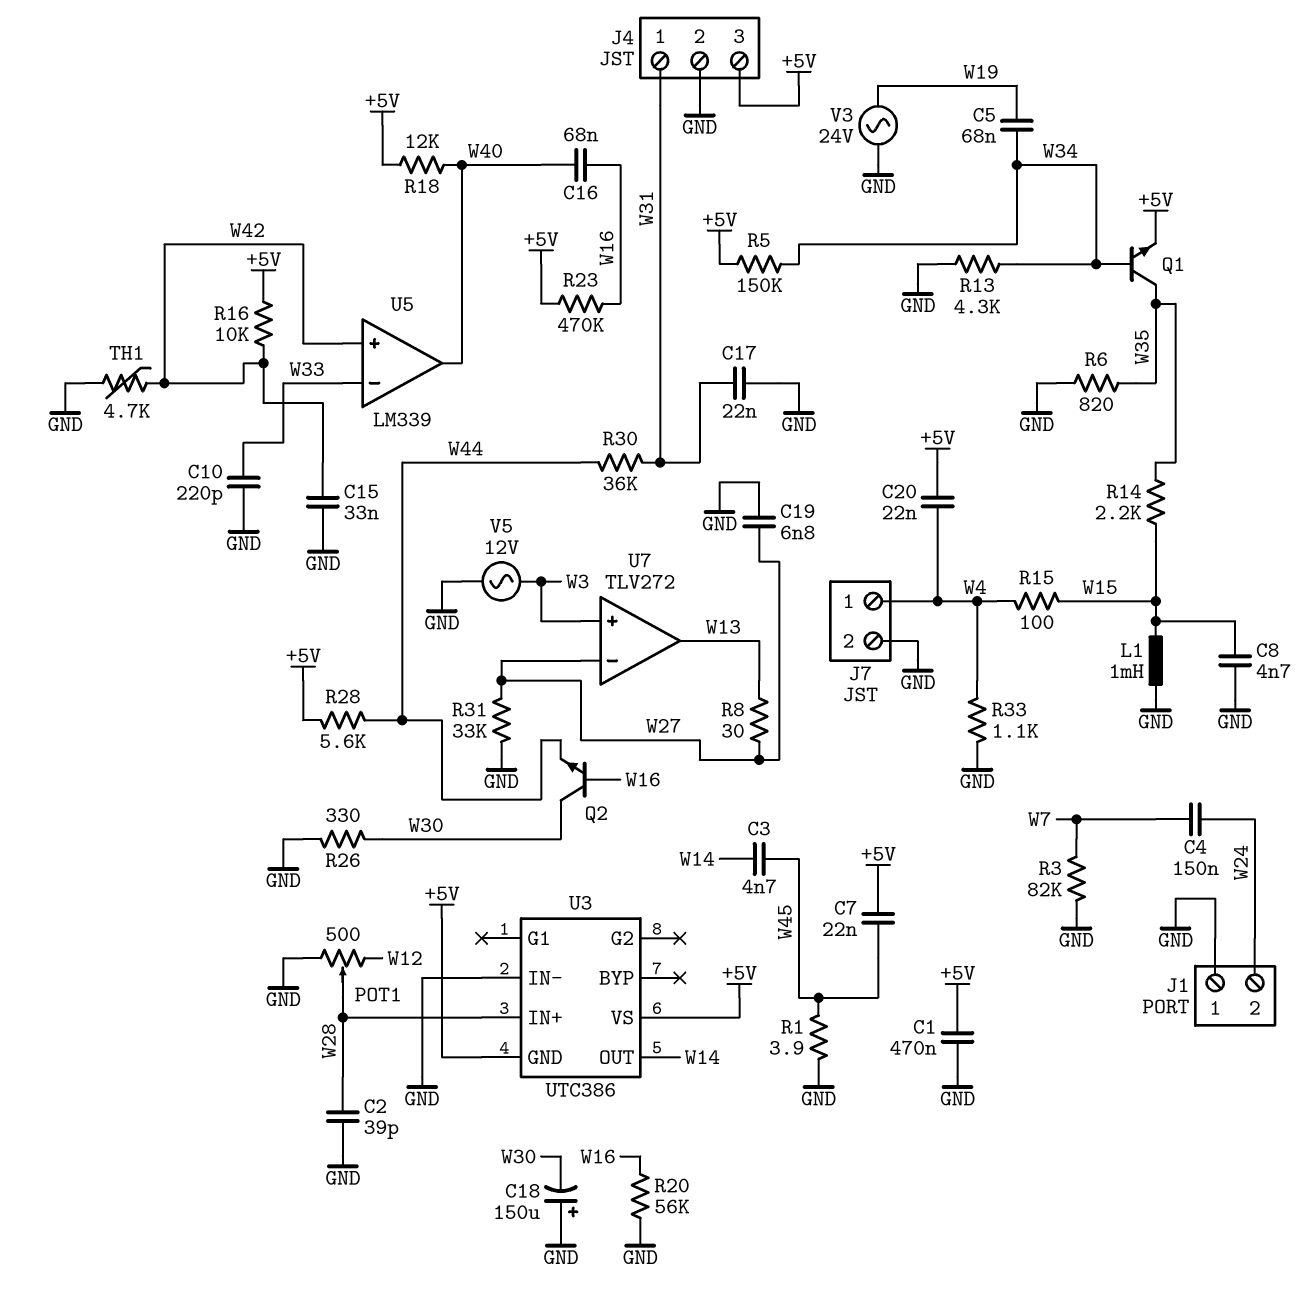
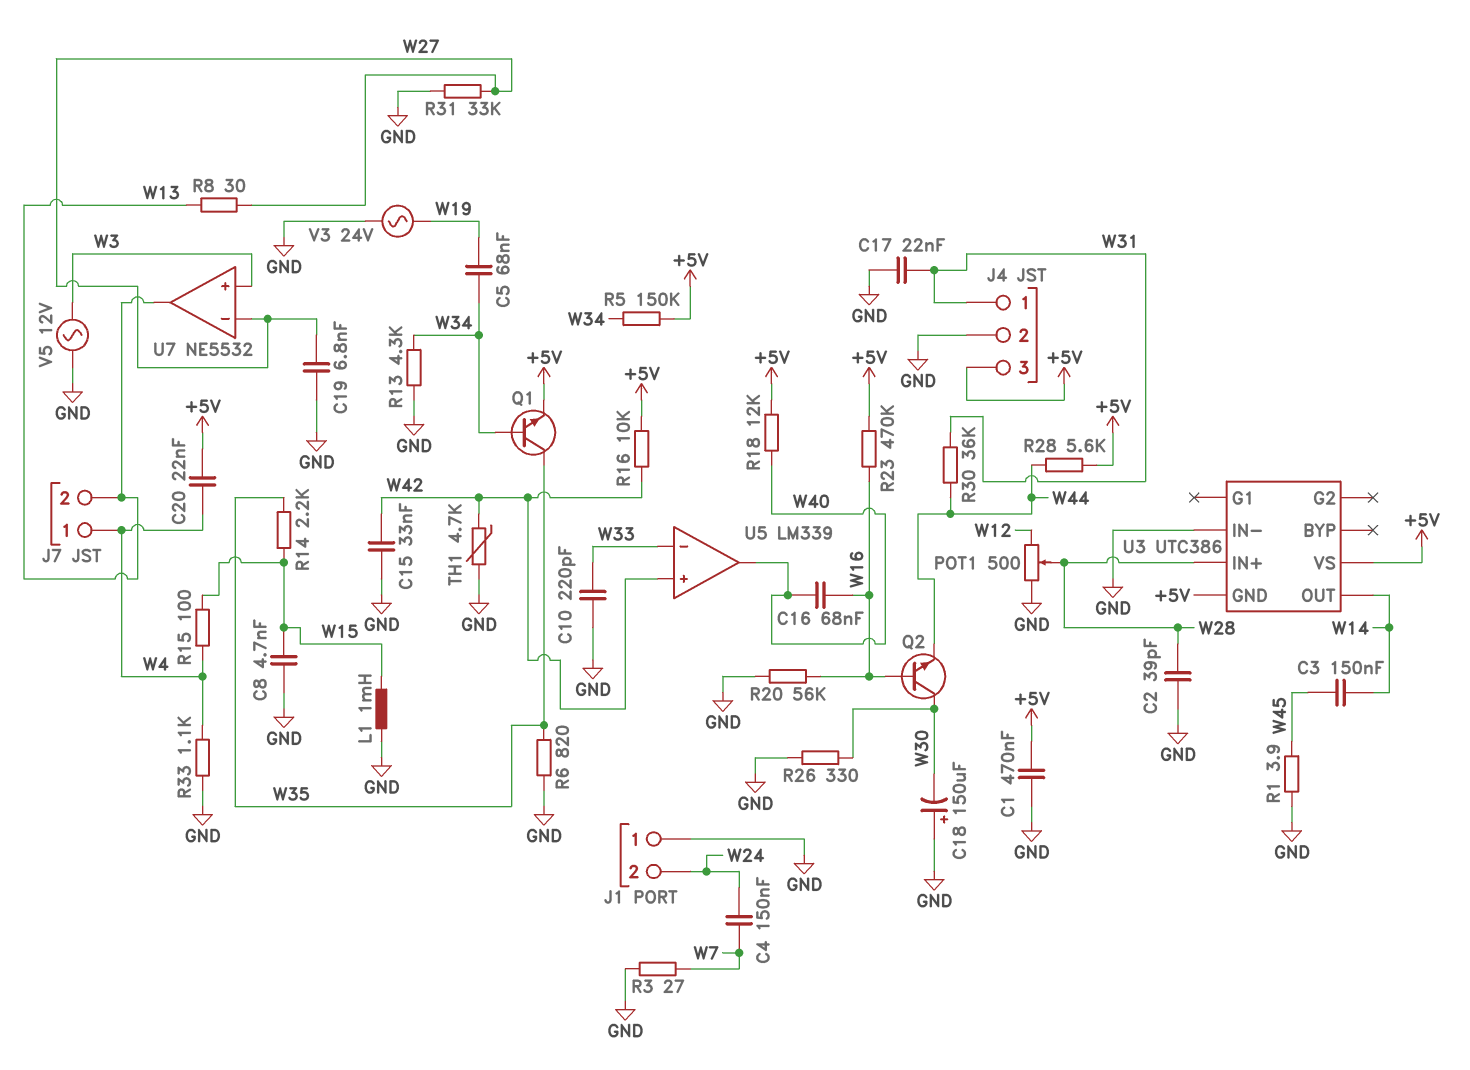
C3: 4.7nF (W14, W45) -> 150nF (W14, W45)
C7: 22nF (+5V, W45) -> none
J7 pin 2: GND -> W13
R3: 82k (GND, W7) -> 27 (GND, W7)
U7: TLV272 -> NE5532

